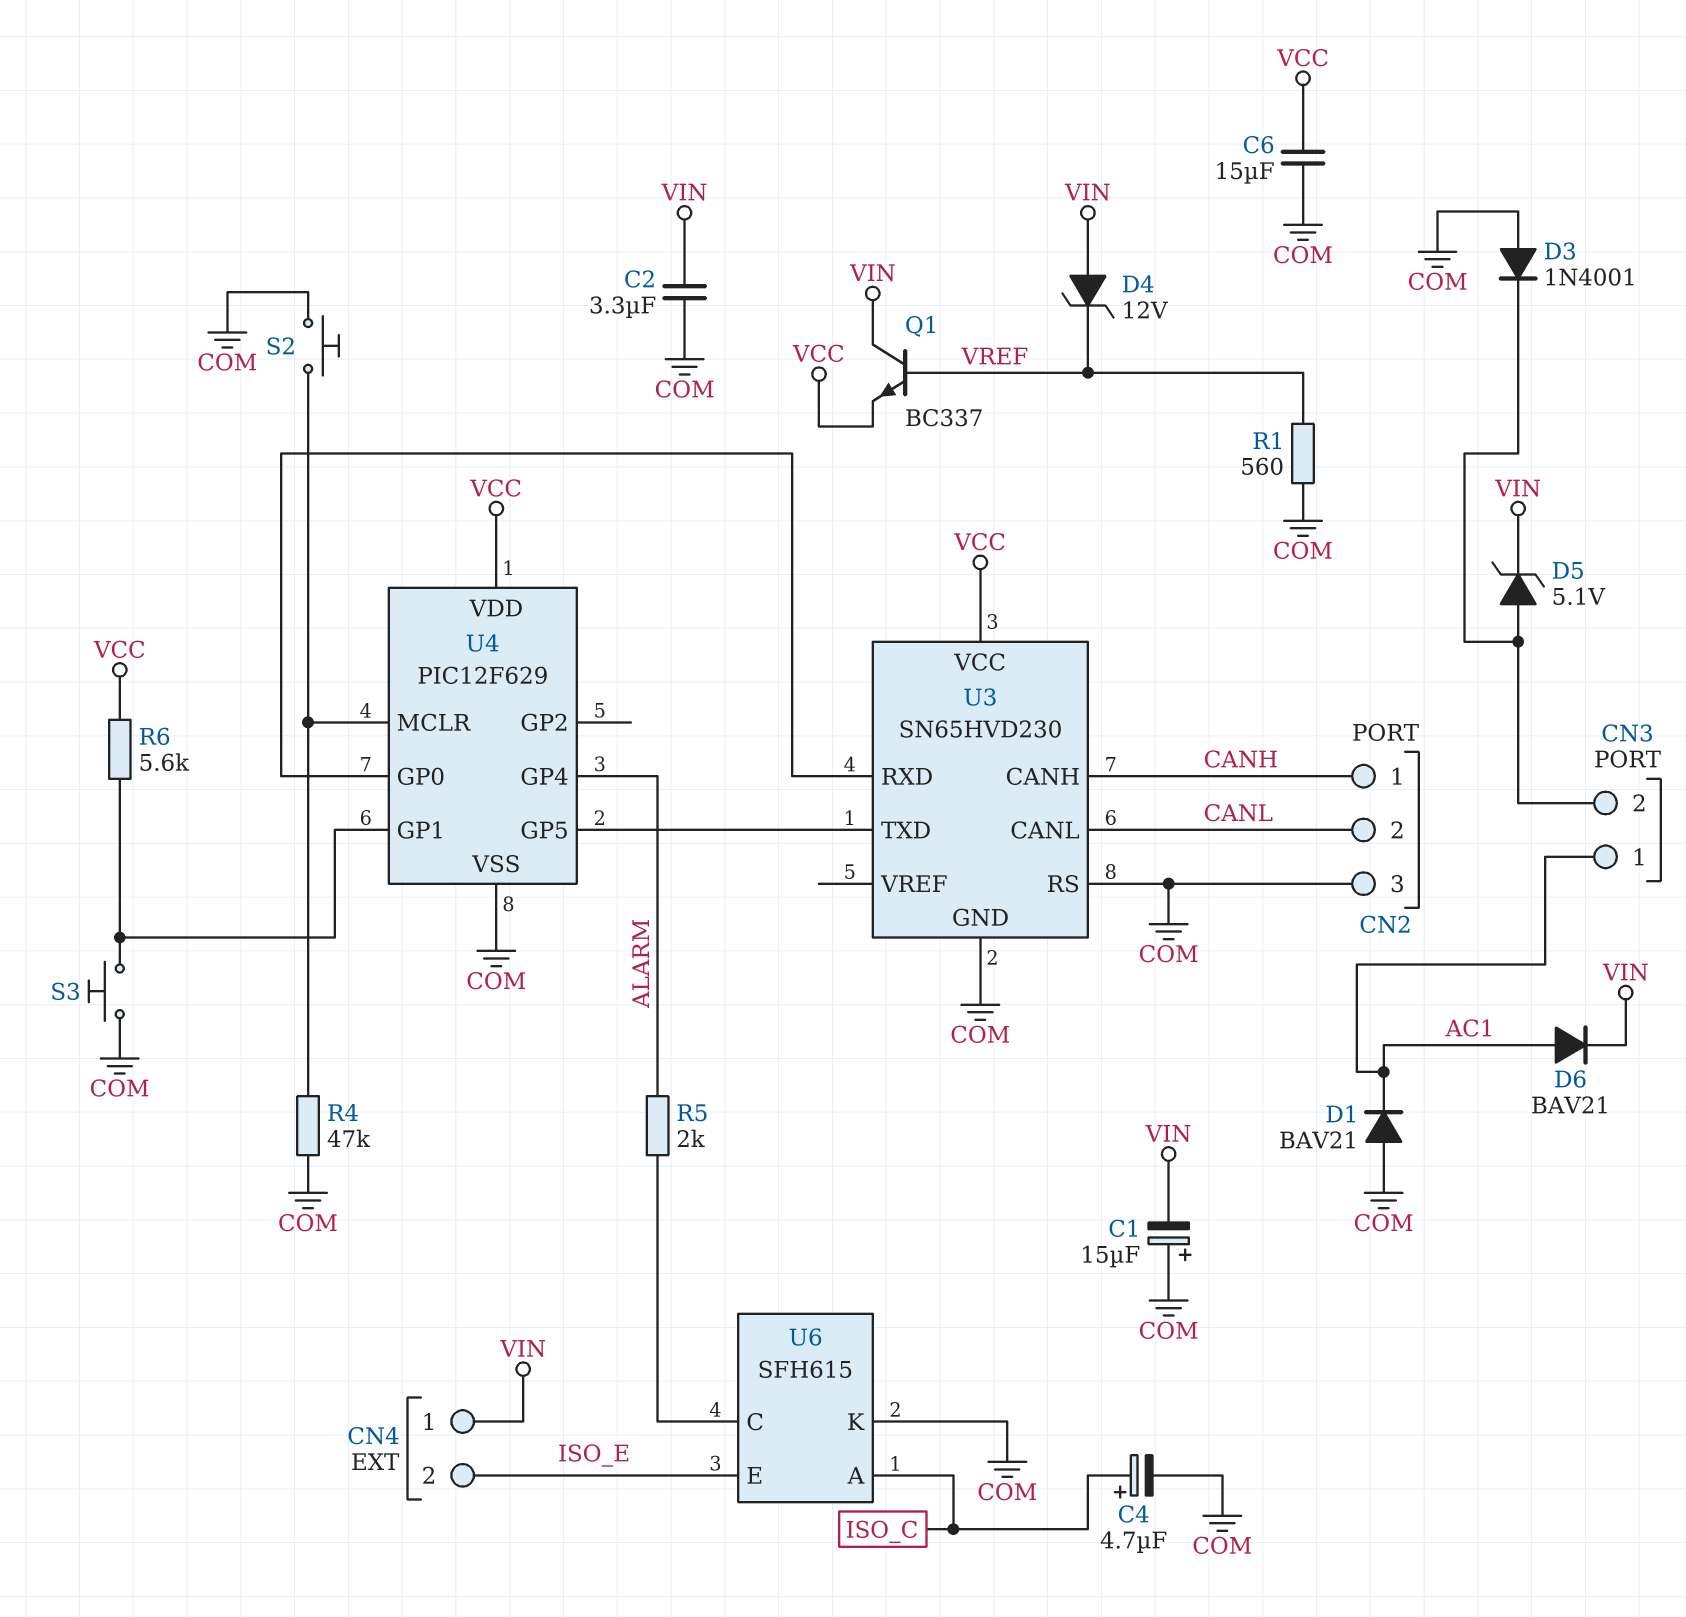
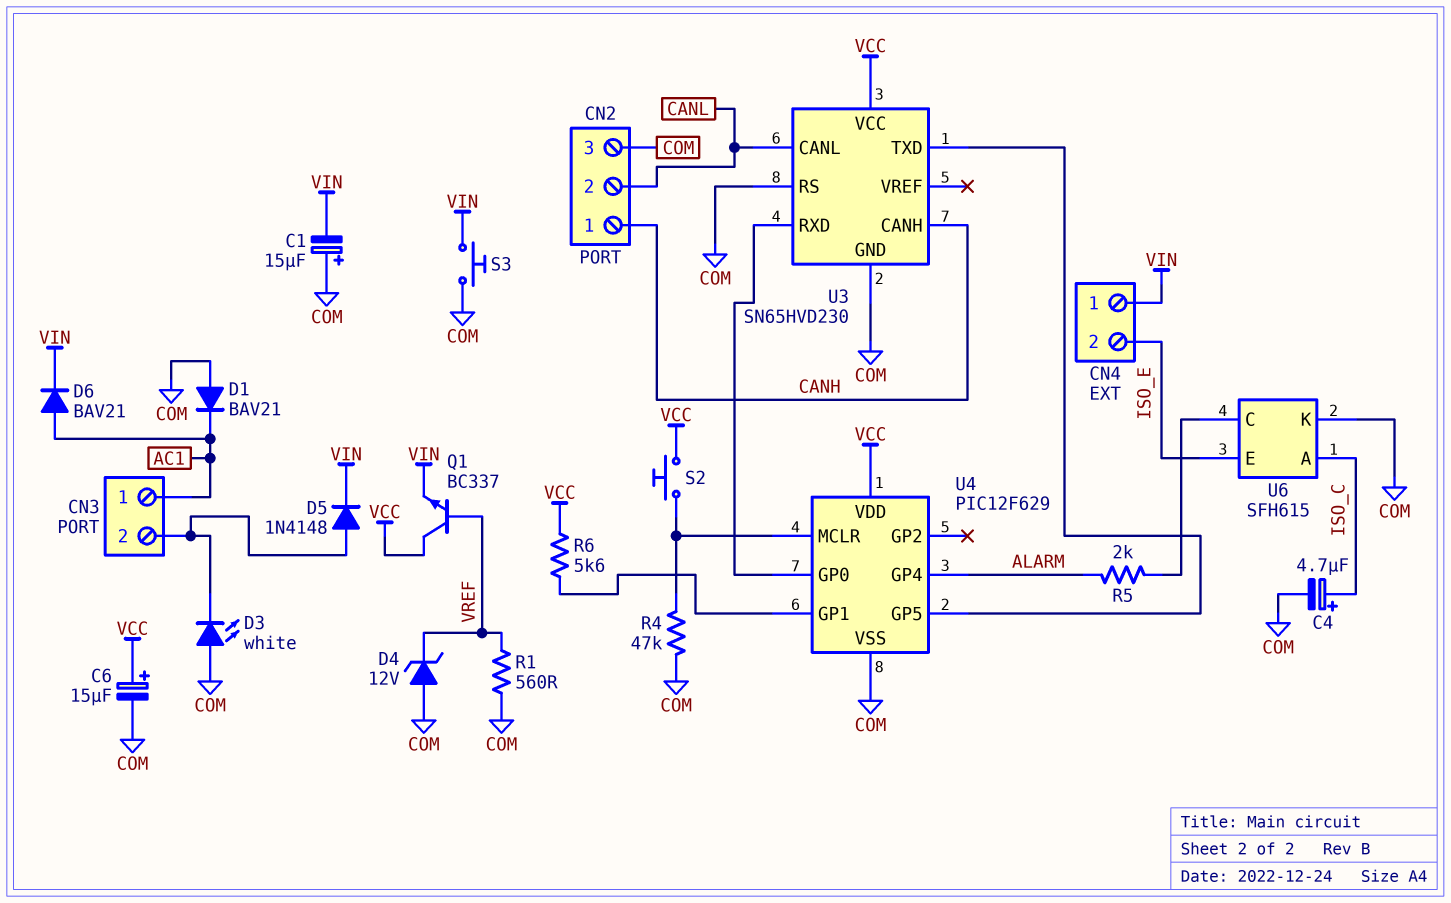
C2: 3.3uF (COM, VIN) -> none
C6: 15uF (COM, VCC) -> 15uF (plus VCC, minus COM)
D3: diode 1N4001 (A COM, K CN3/2) -> LED white (A COM, K CN3/2)
D4: zener 12V (A VIN, K VREF) -> zener 12V (A COM, K VREF)
D5: zener 5.1V (A CN3/2, K VIN) -> diode 1N4148 (A CN3/2, K VIN)
Q1: NPN BC337 (B VREF, C VIN, E VCC) -> NPN BC337 (B VREF, C VCC, E VIN)
S2: button (COM, U4/MCLR) -> button (U4/MCLR, VCC)
S3: button (COM, U4/GP1) -> button (COM, VIN)

